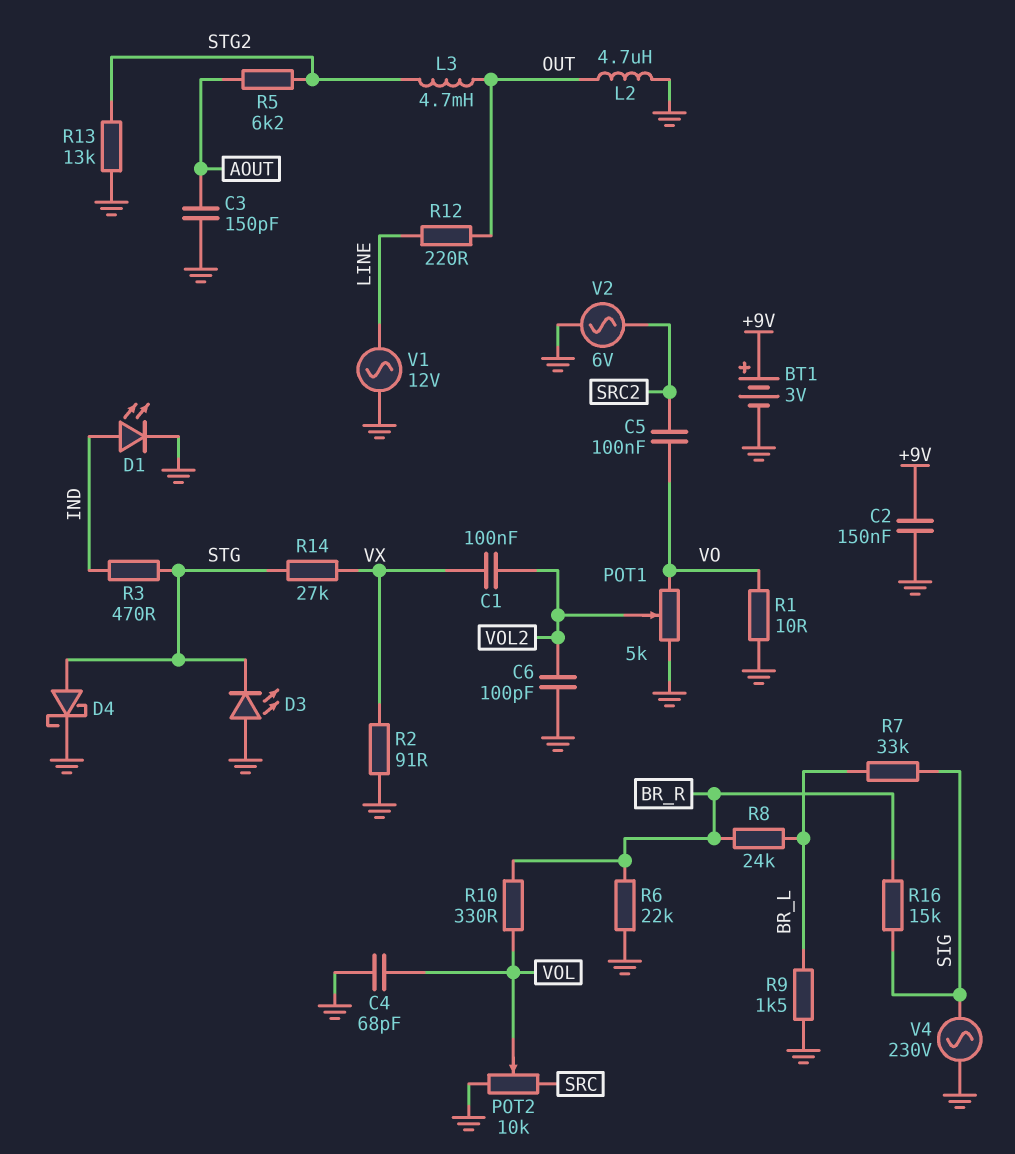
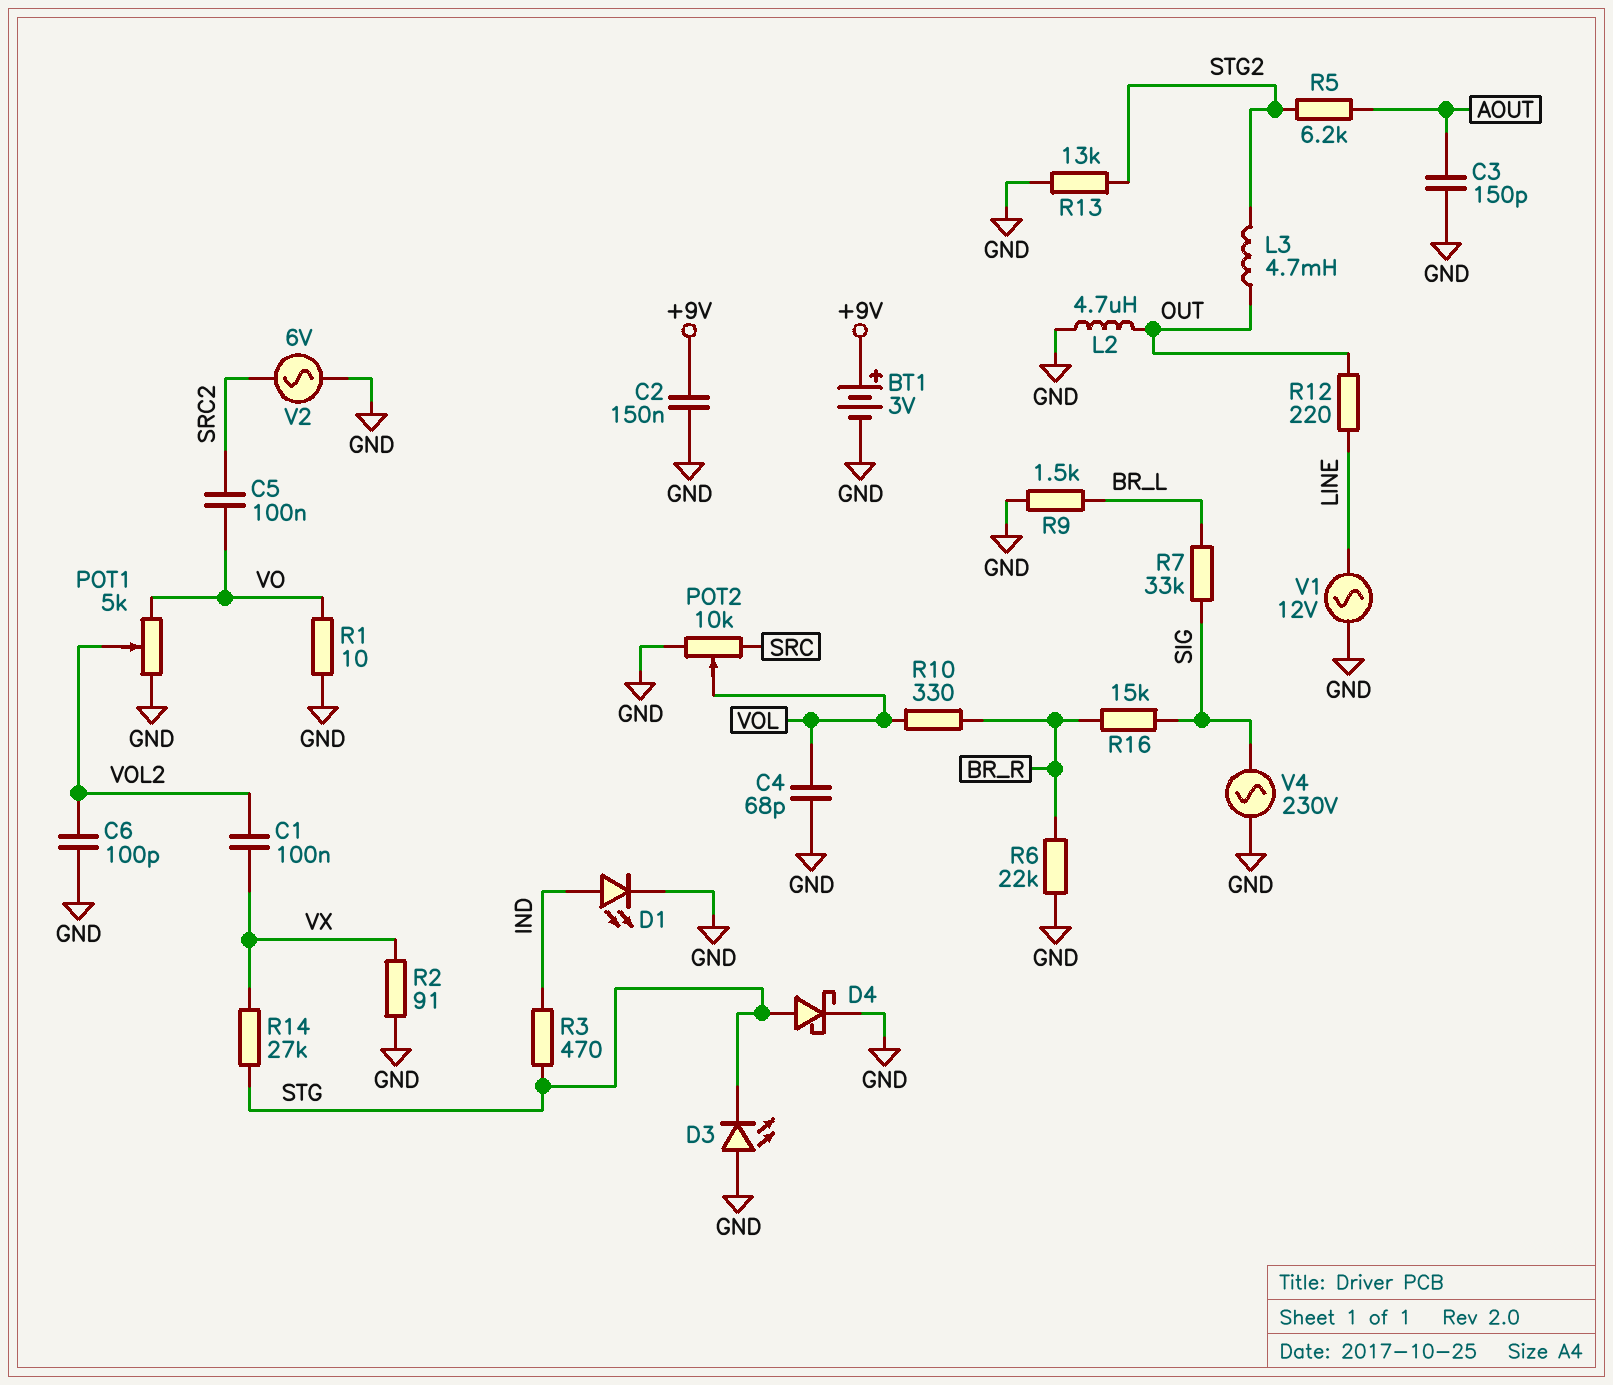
R8: 24k (BR_L, BR_R) -> none

